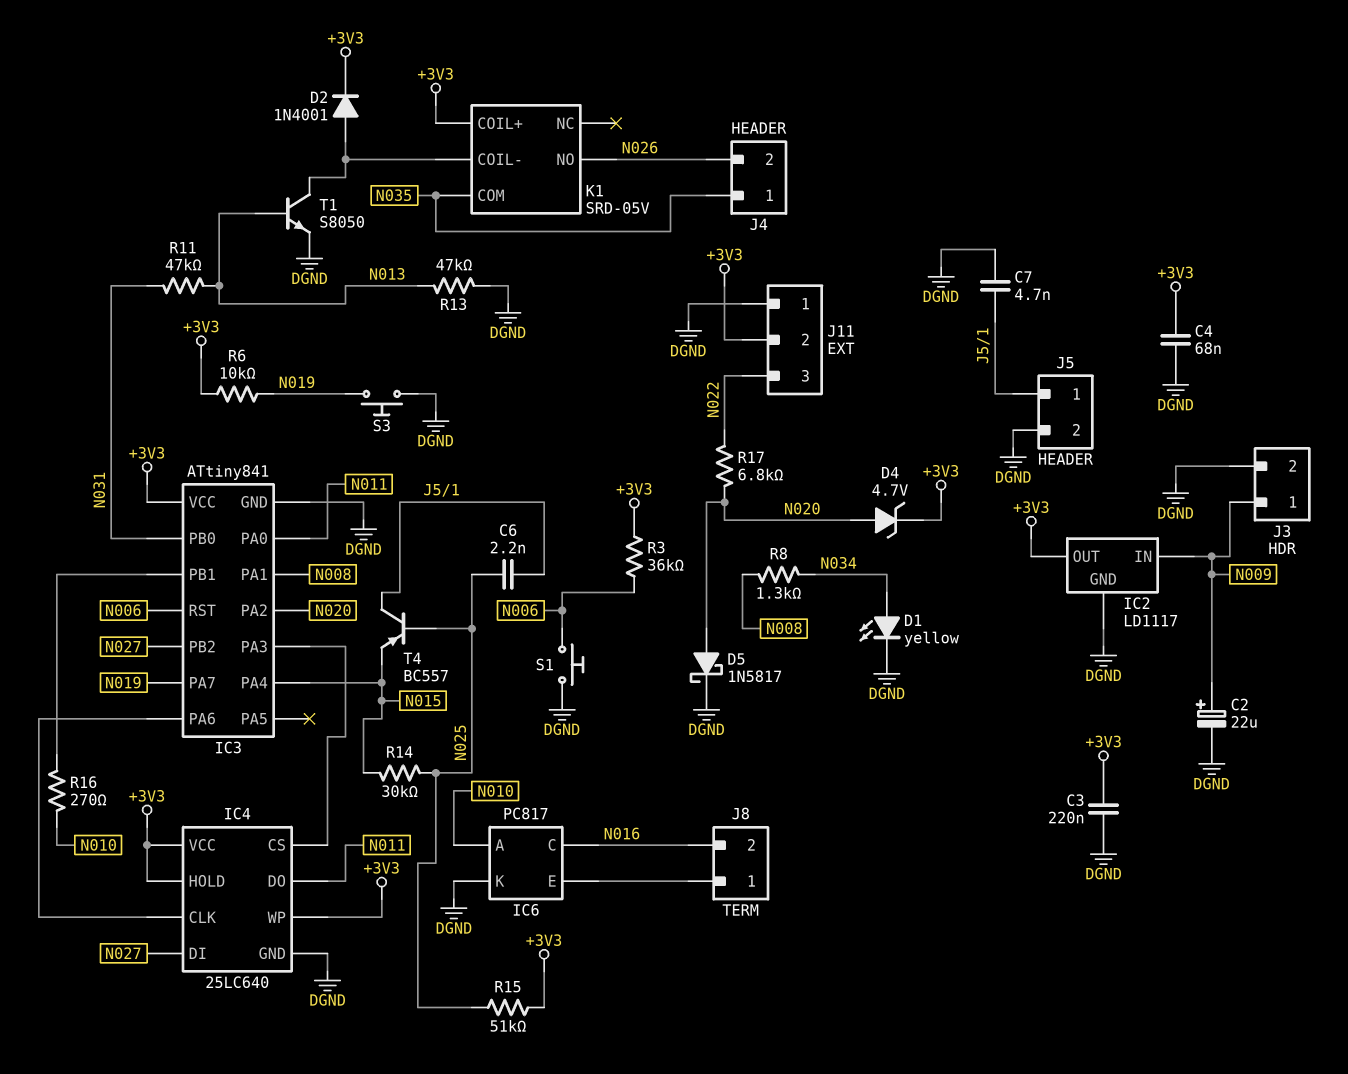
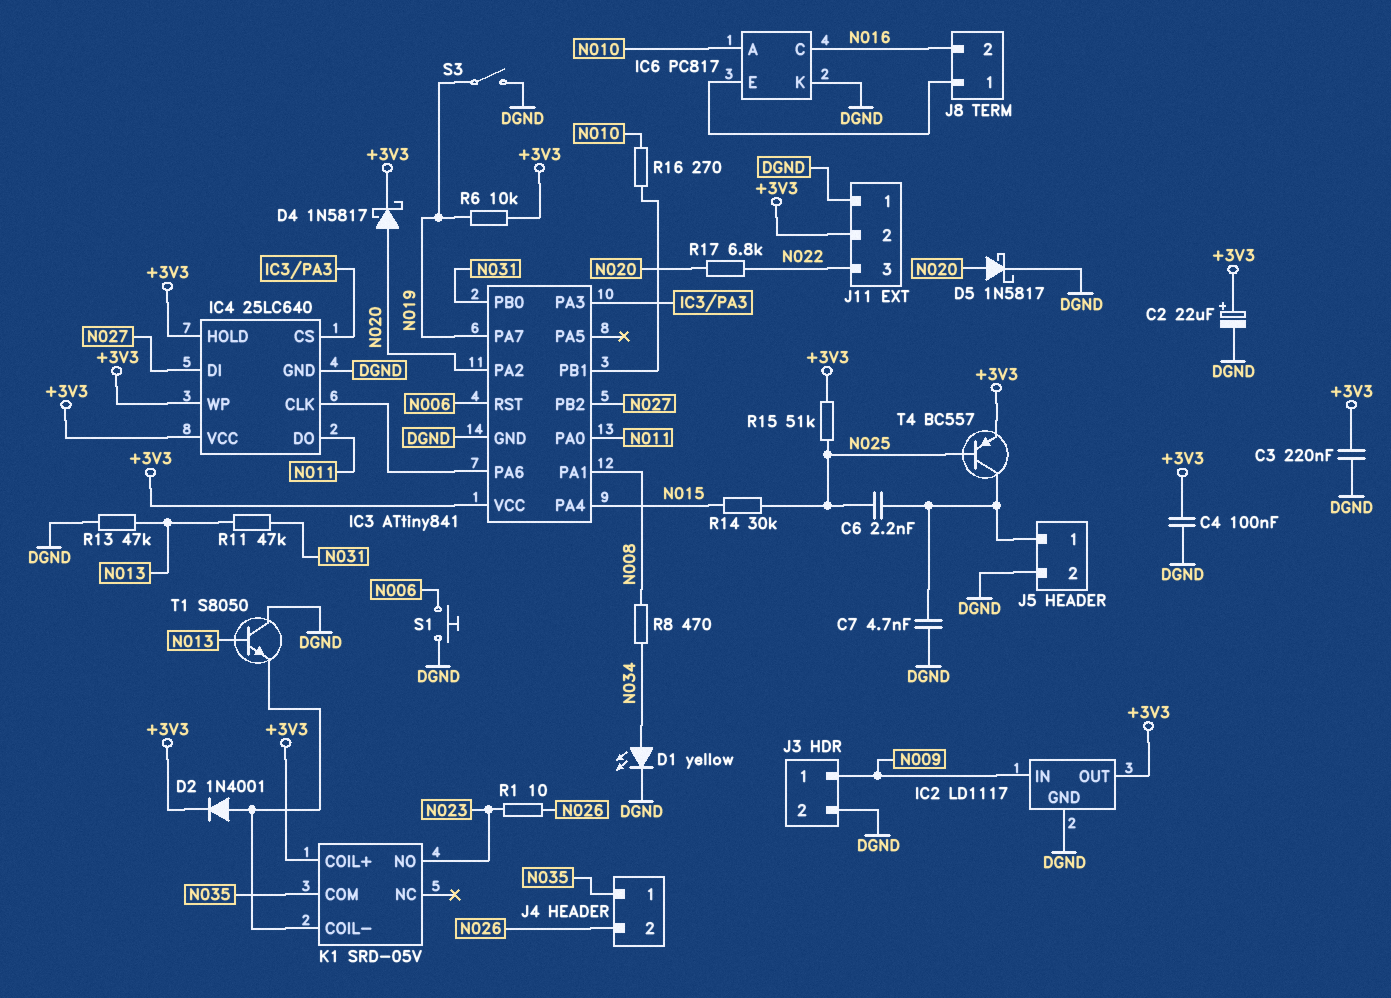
C2: 22uF (plus N009, minus DGND) -> 22uF (plus +3V3, minus DGND)
C4: 68nF (+3V3, DGND) -> 100nF (+3V3, DGND)
D4: zener 4.7V (A N020, K +3V3) -> schottky 1N5817 (A N020, K +3V3)
K1 pin NO: N026 -> N023
R1: none -> 10 (N023, N026)
R3: 36k (+3V3, N006) -> none
R8: 1.3k (N008, N034) -> 470 (N008, N034)
S3: button (DGND, N019) -> switch (DGND, N019)
T1: NPN S8050 (B N013, C K1/COIL-, E DGND) -> NPN S8050 (B N013, C DGND, E K1/COIL-)
T4: PNP BC557 (B N025, C J5/1, E N015) -> PNP BC557 (B N025, C J5/1, E +3V3)

